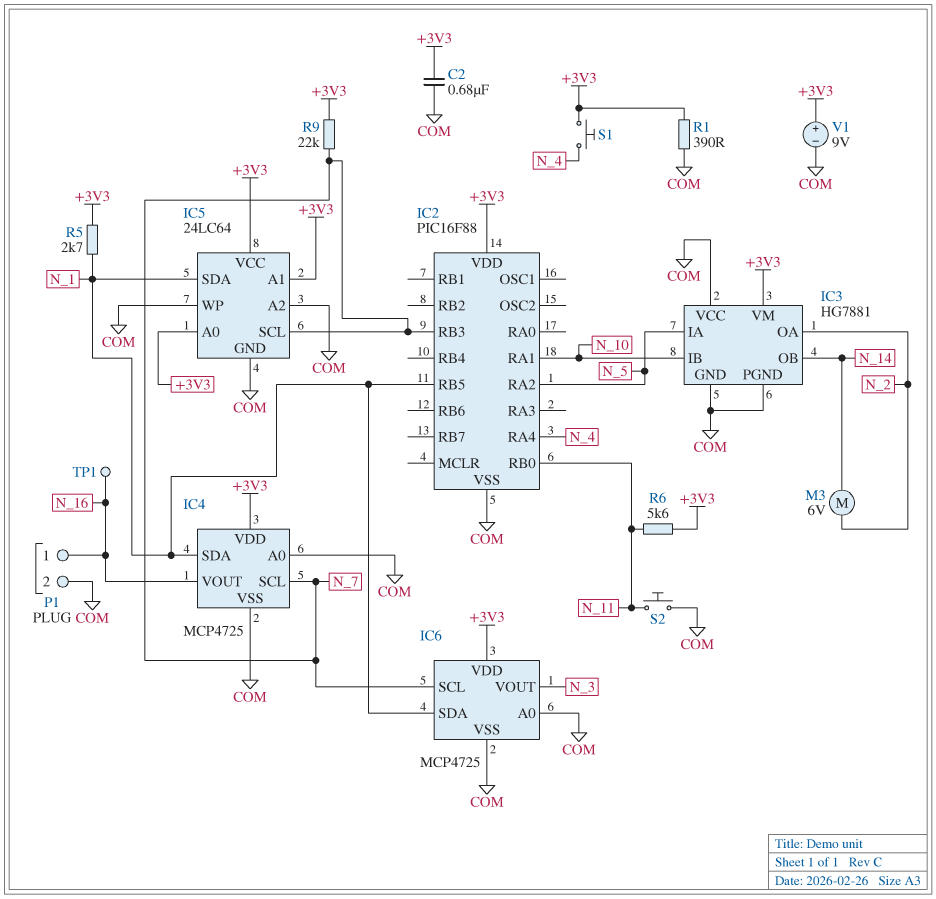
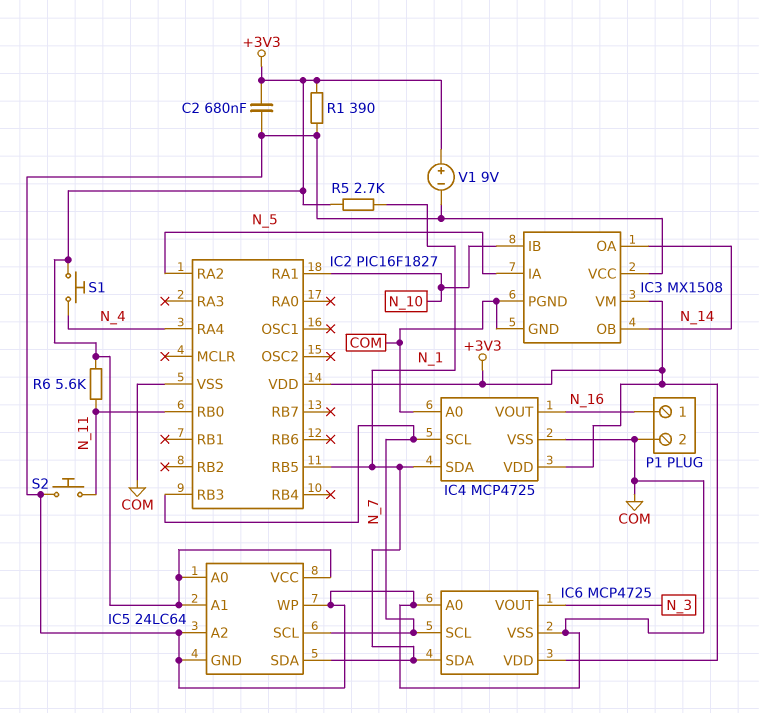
IC2: PIC16F88 -> PIC16F1827
IC3: HG7881 -> MX1508
IC3 pin OA: N_2 -> N_14
M3: motor 6V (N_2, N_14) -> none
R9: 22k (+3V3, N_7) -> none
TP1: test point (N_16) -> none

